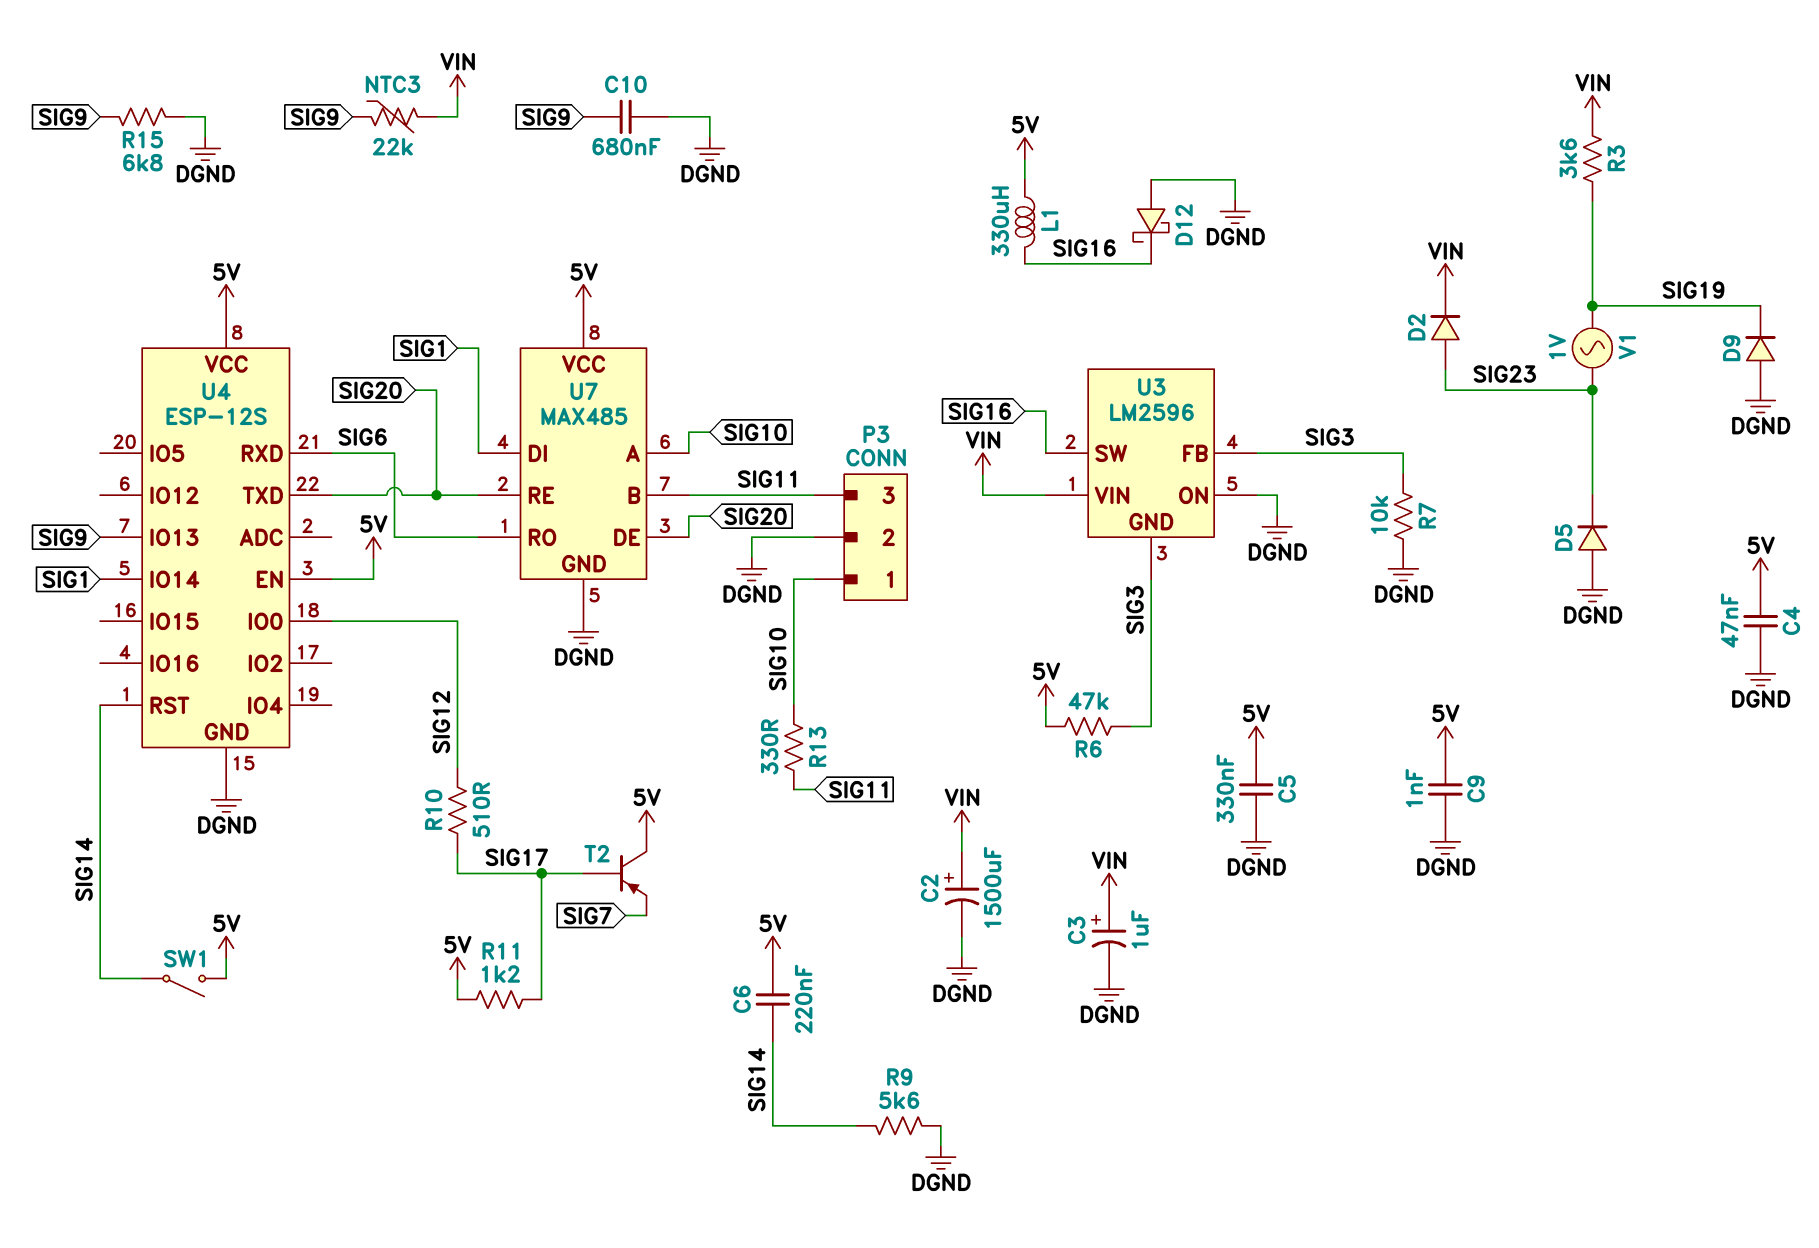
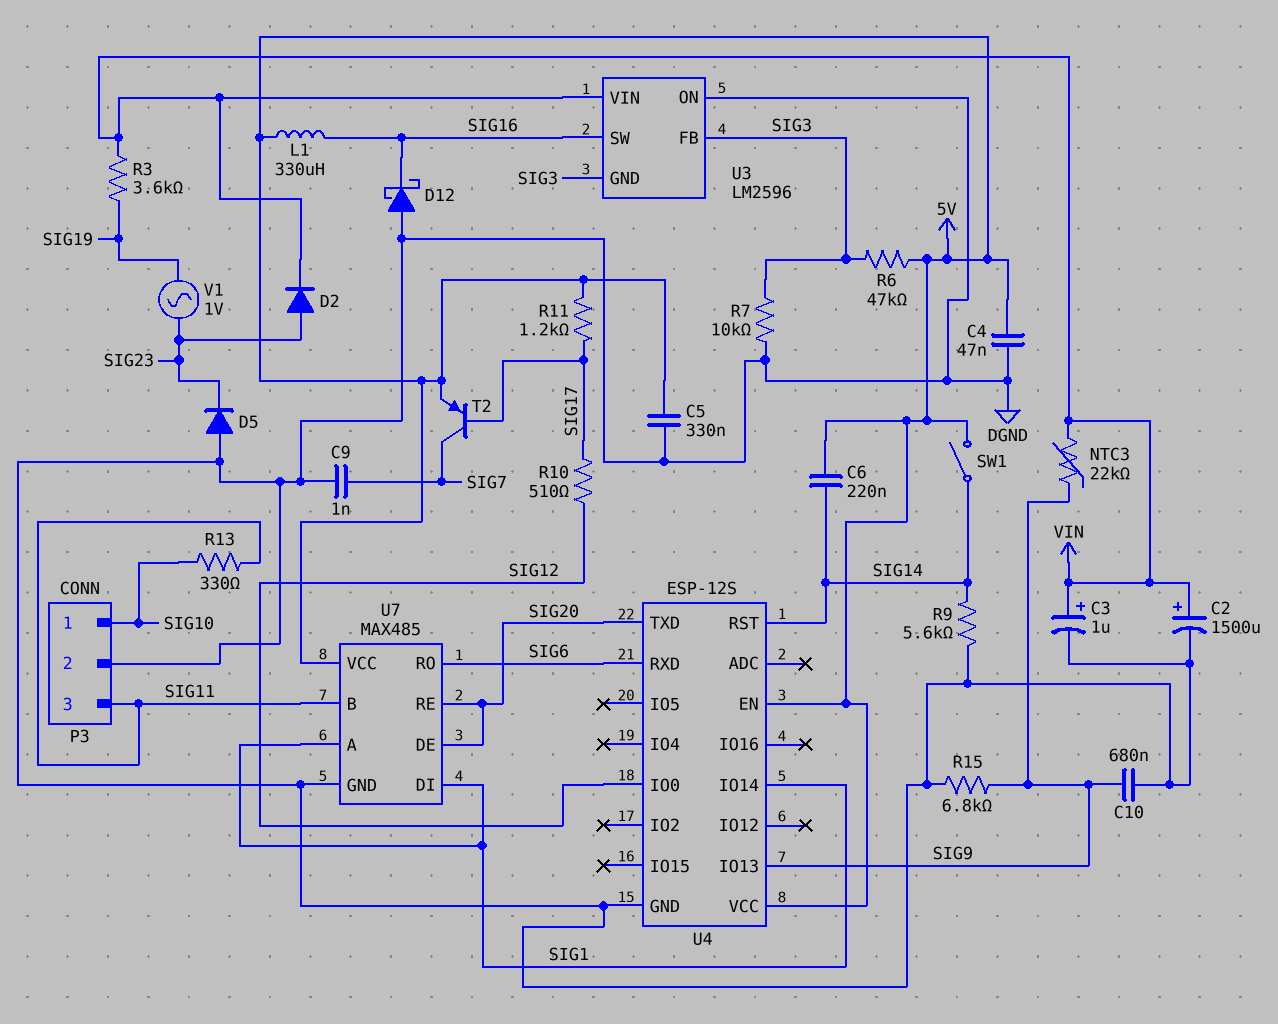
C9: 1nF (5V, DGND) -> 1nF (DGND, SIG7)
D9: diode (A DGND, K SIG19) -> none
T2: PNP (B SIG17, C 5V, E SIG7) -> PNP (B SIG17, C SIG7, E 5V)
U7 pin A: SIG10 -> SIG1

